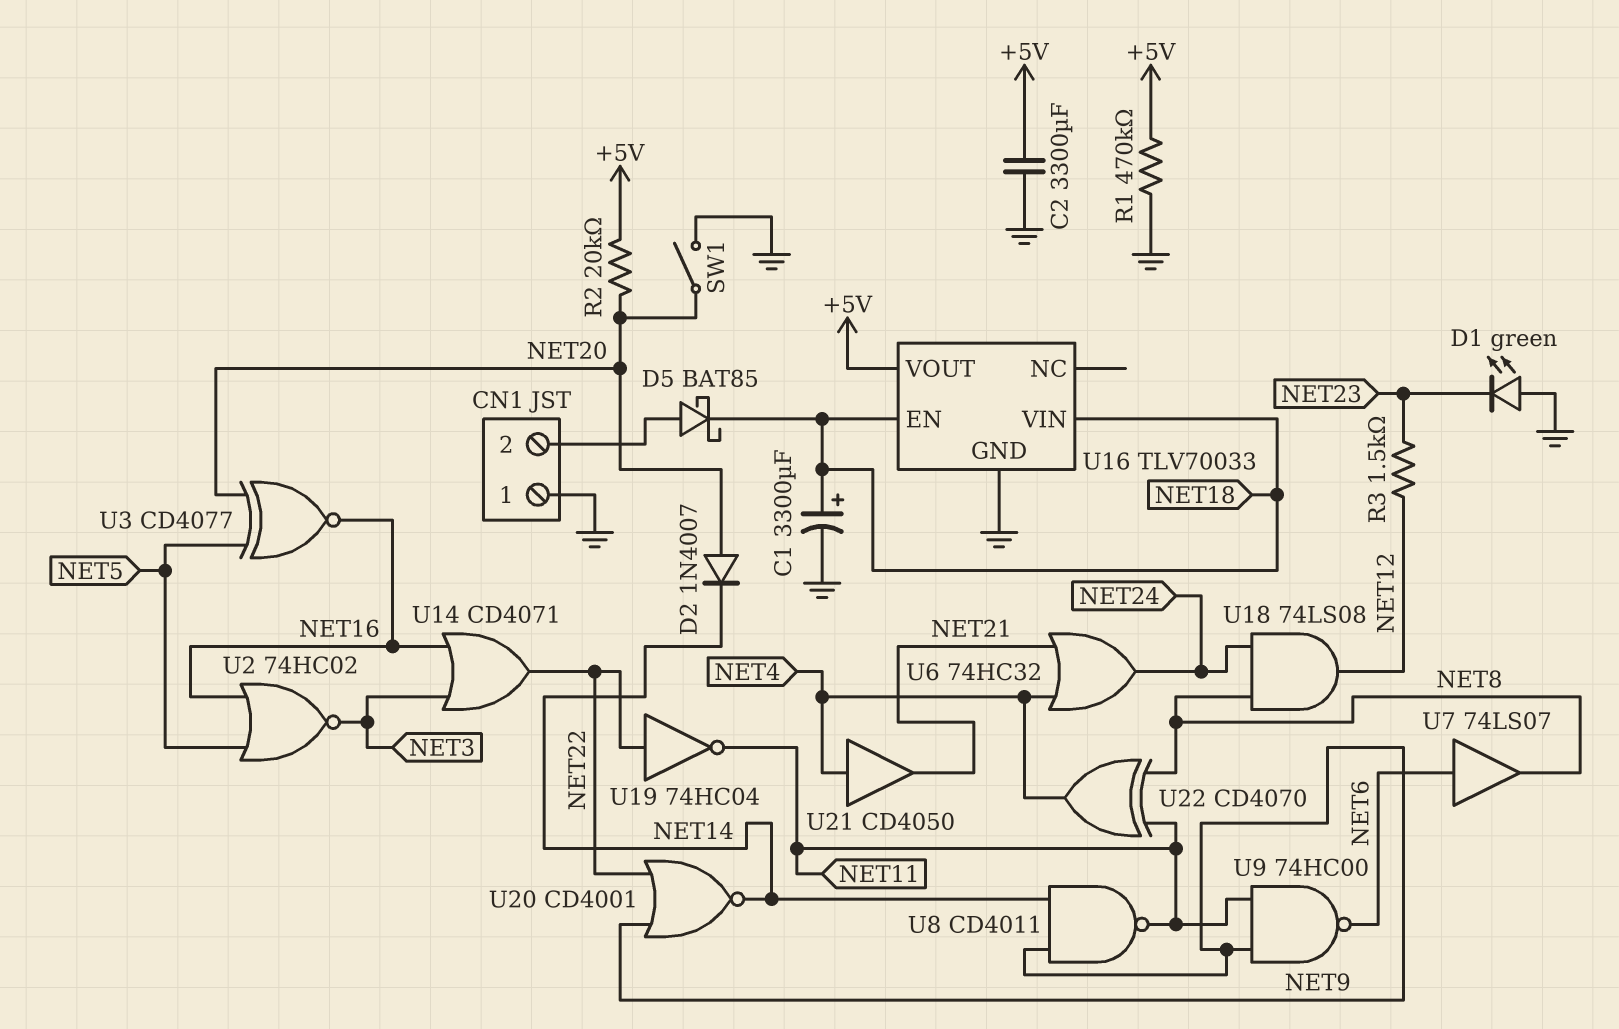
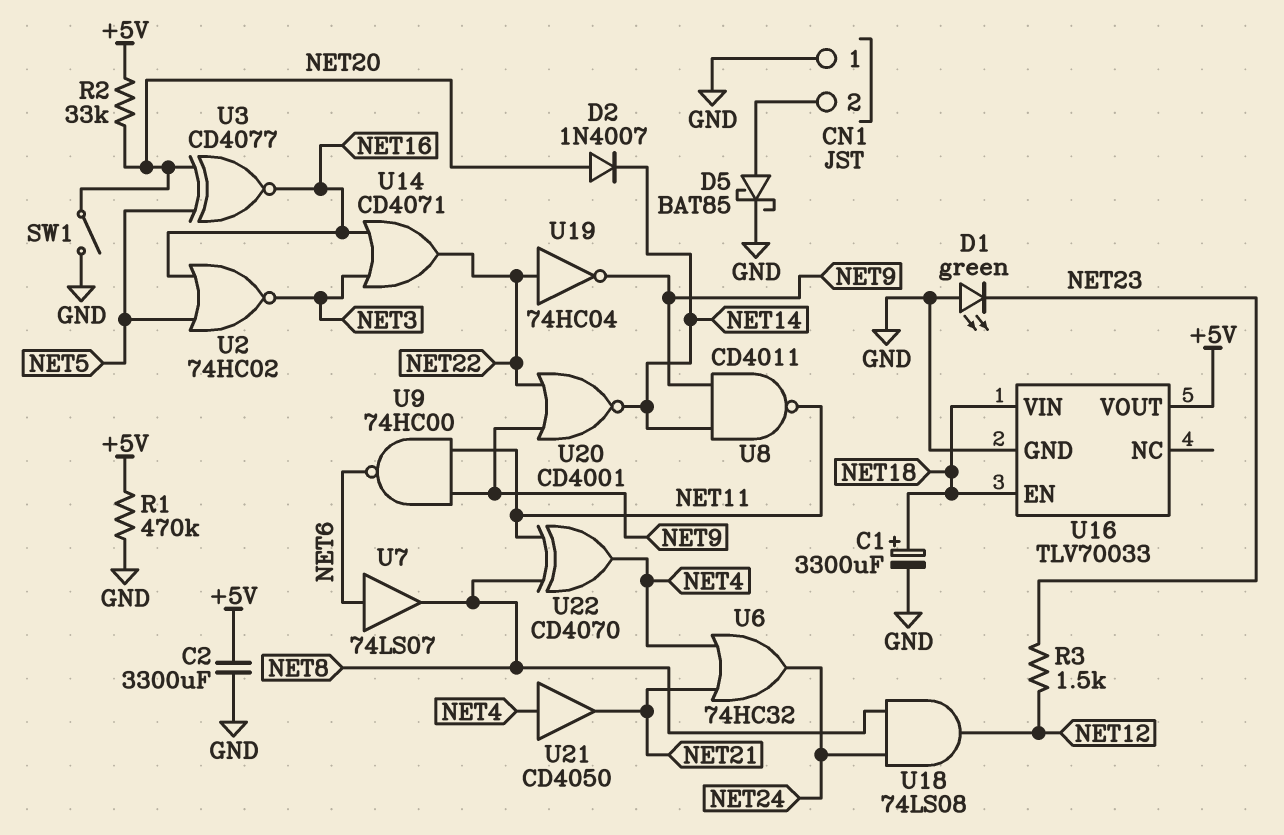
D5: schottky BAT85 (A CN1/2, K NET18) -> schottky BAT85 (A CN1/2, K GND)
R2: 20k (+5V, NET20) -> 33k (+5V, NET20)
U19: NOT 74HC04 (in NET22, out NET11) -> NOT 74HC04 (in NET22, out NET9)

